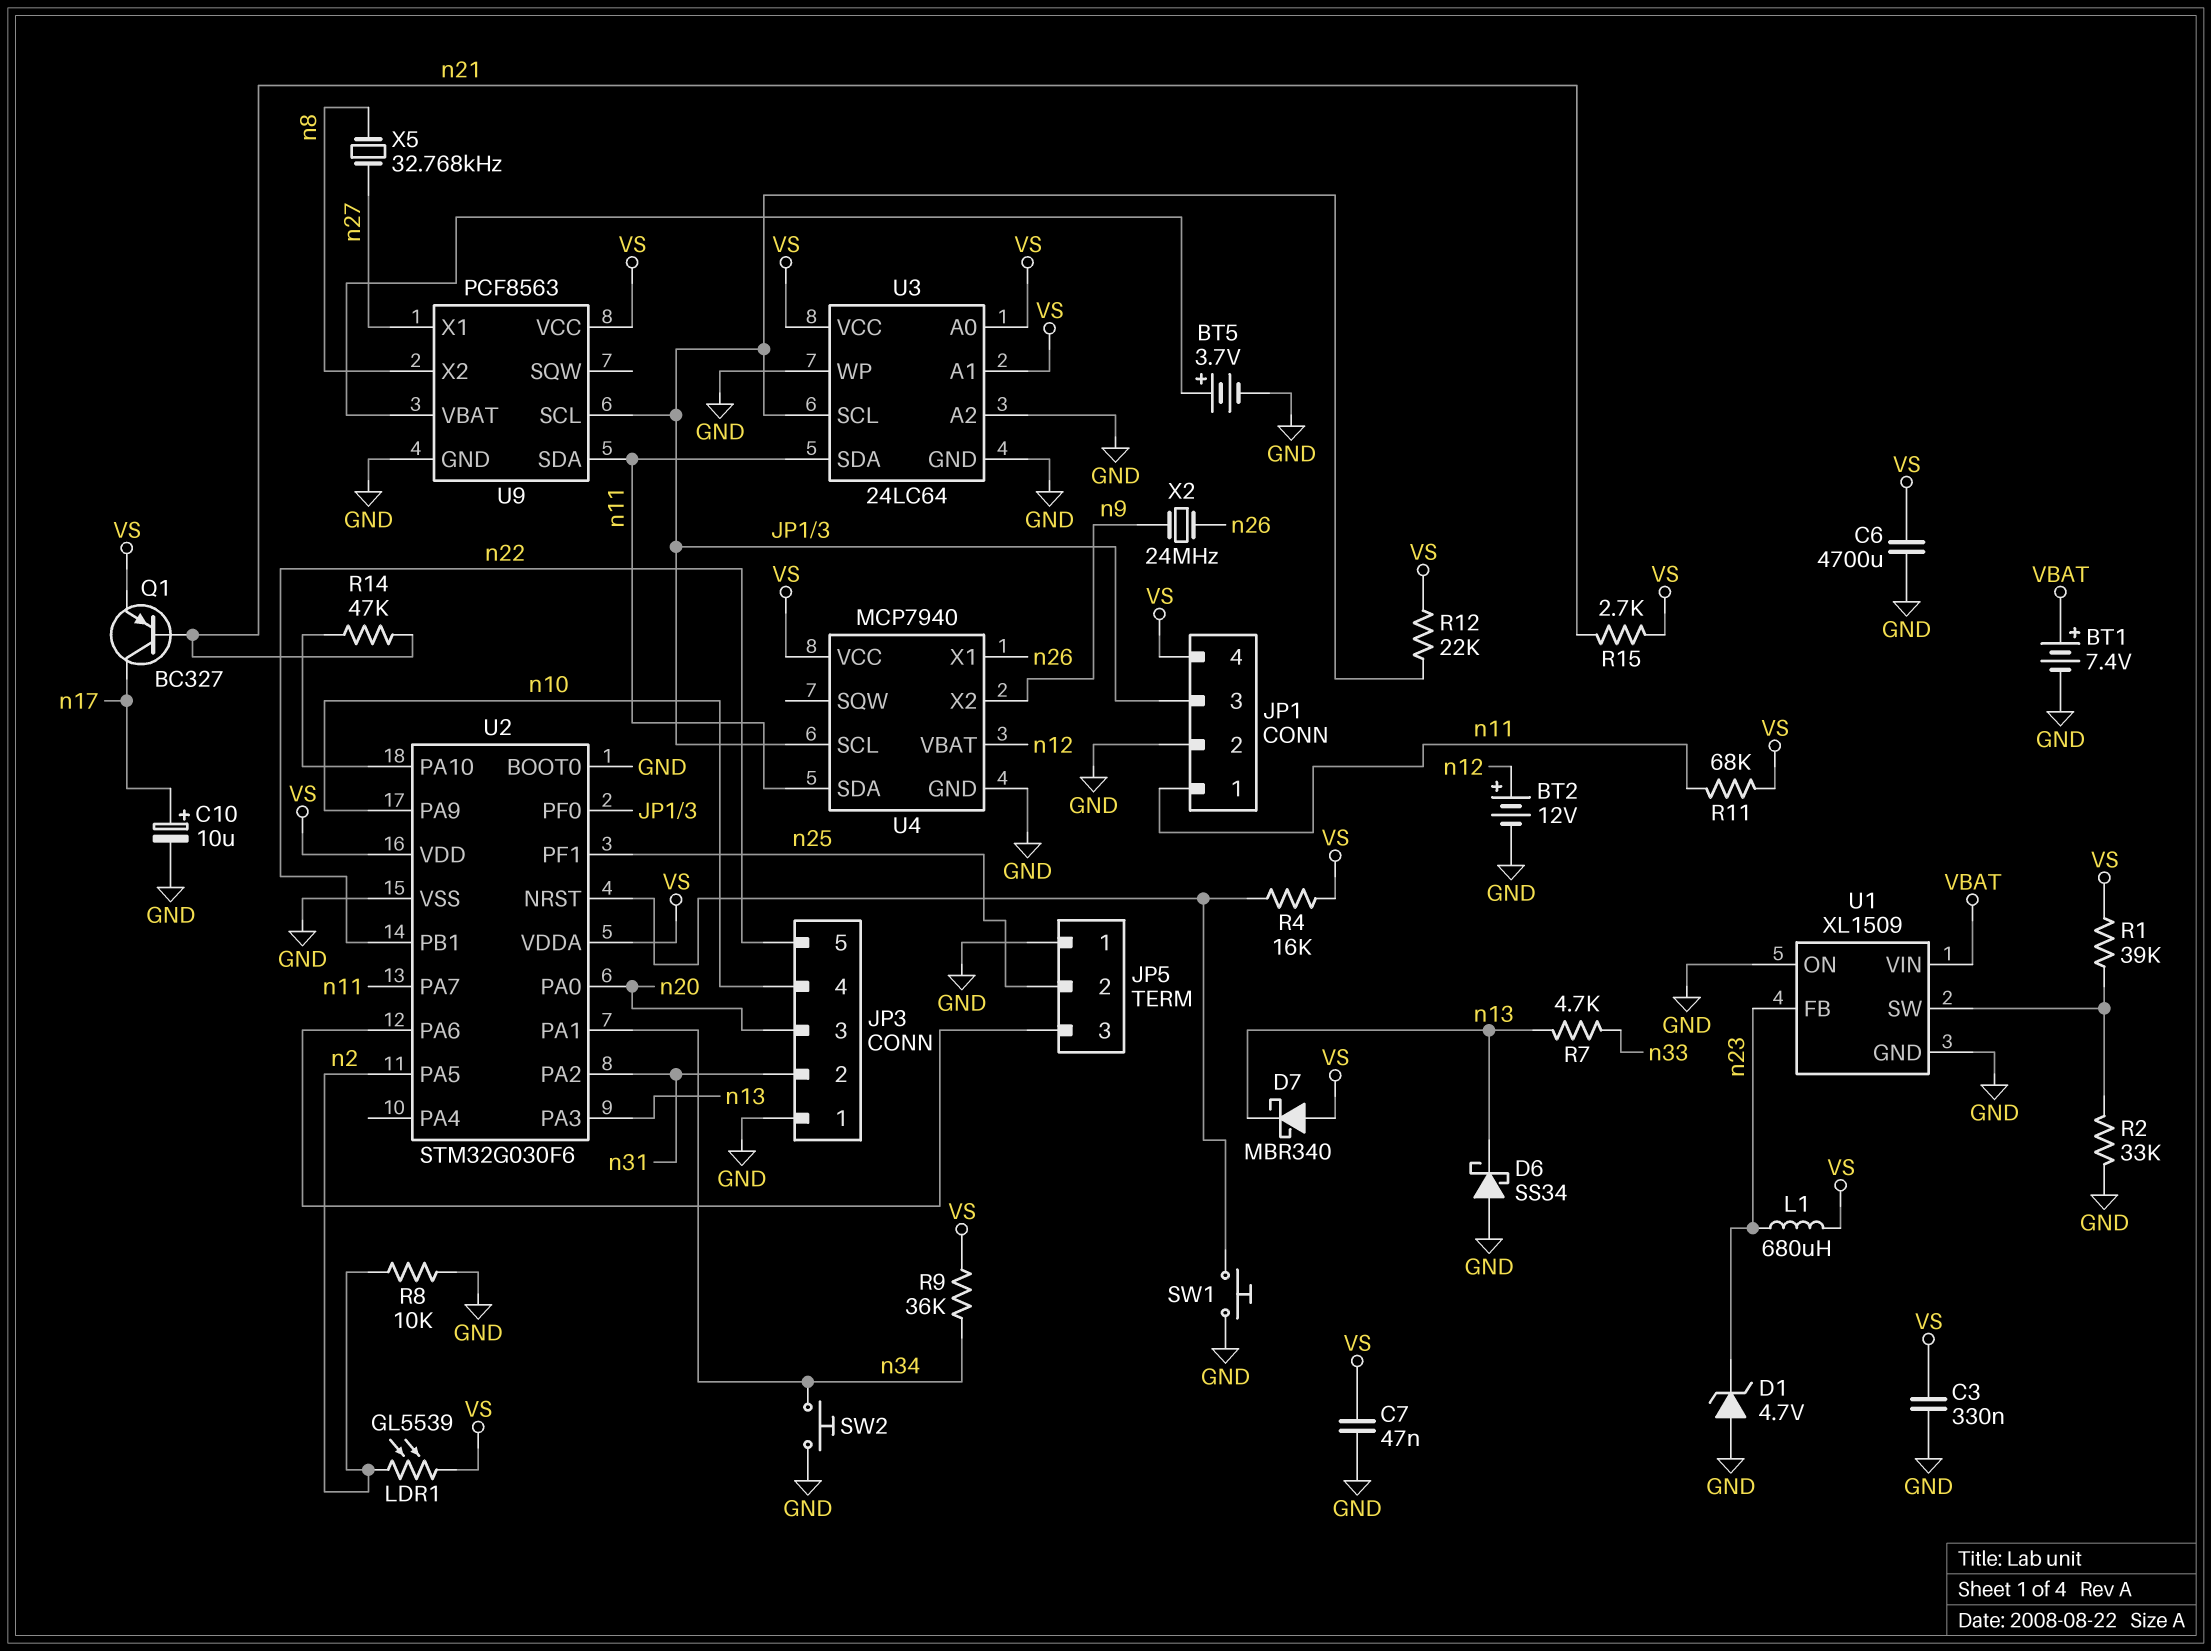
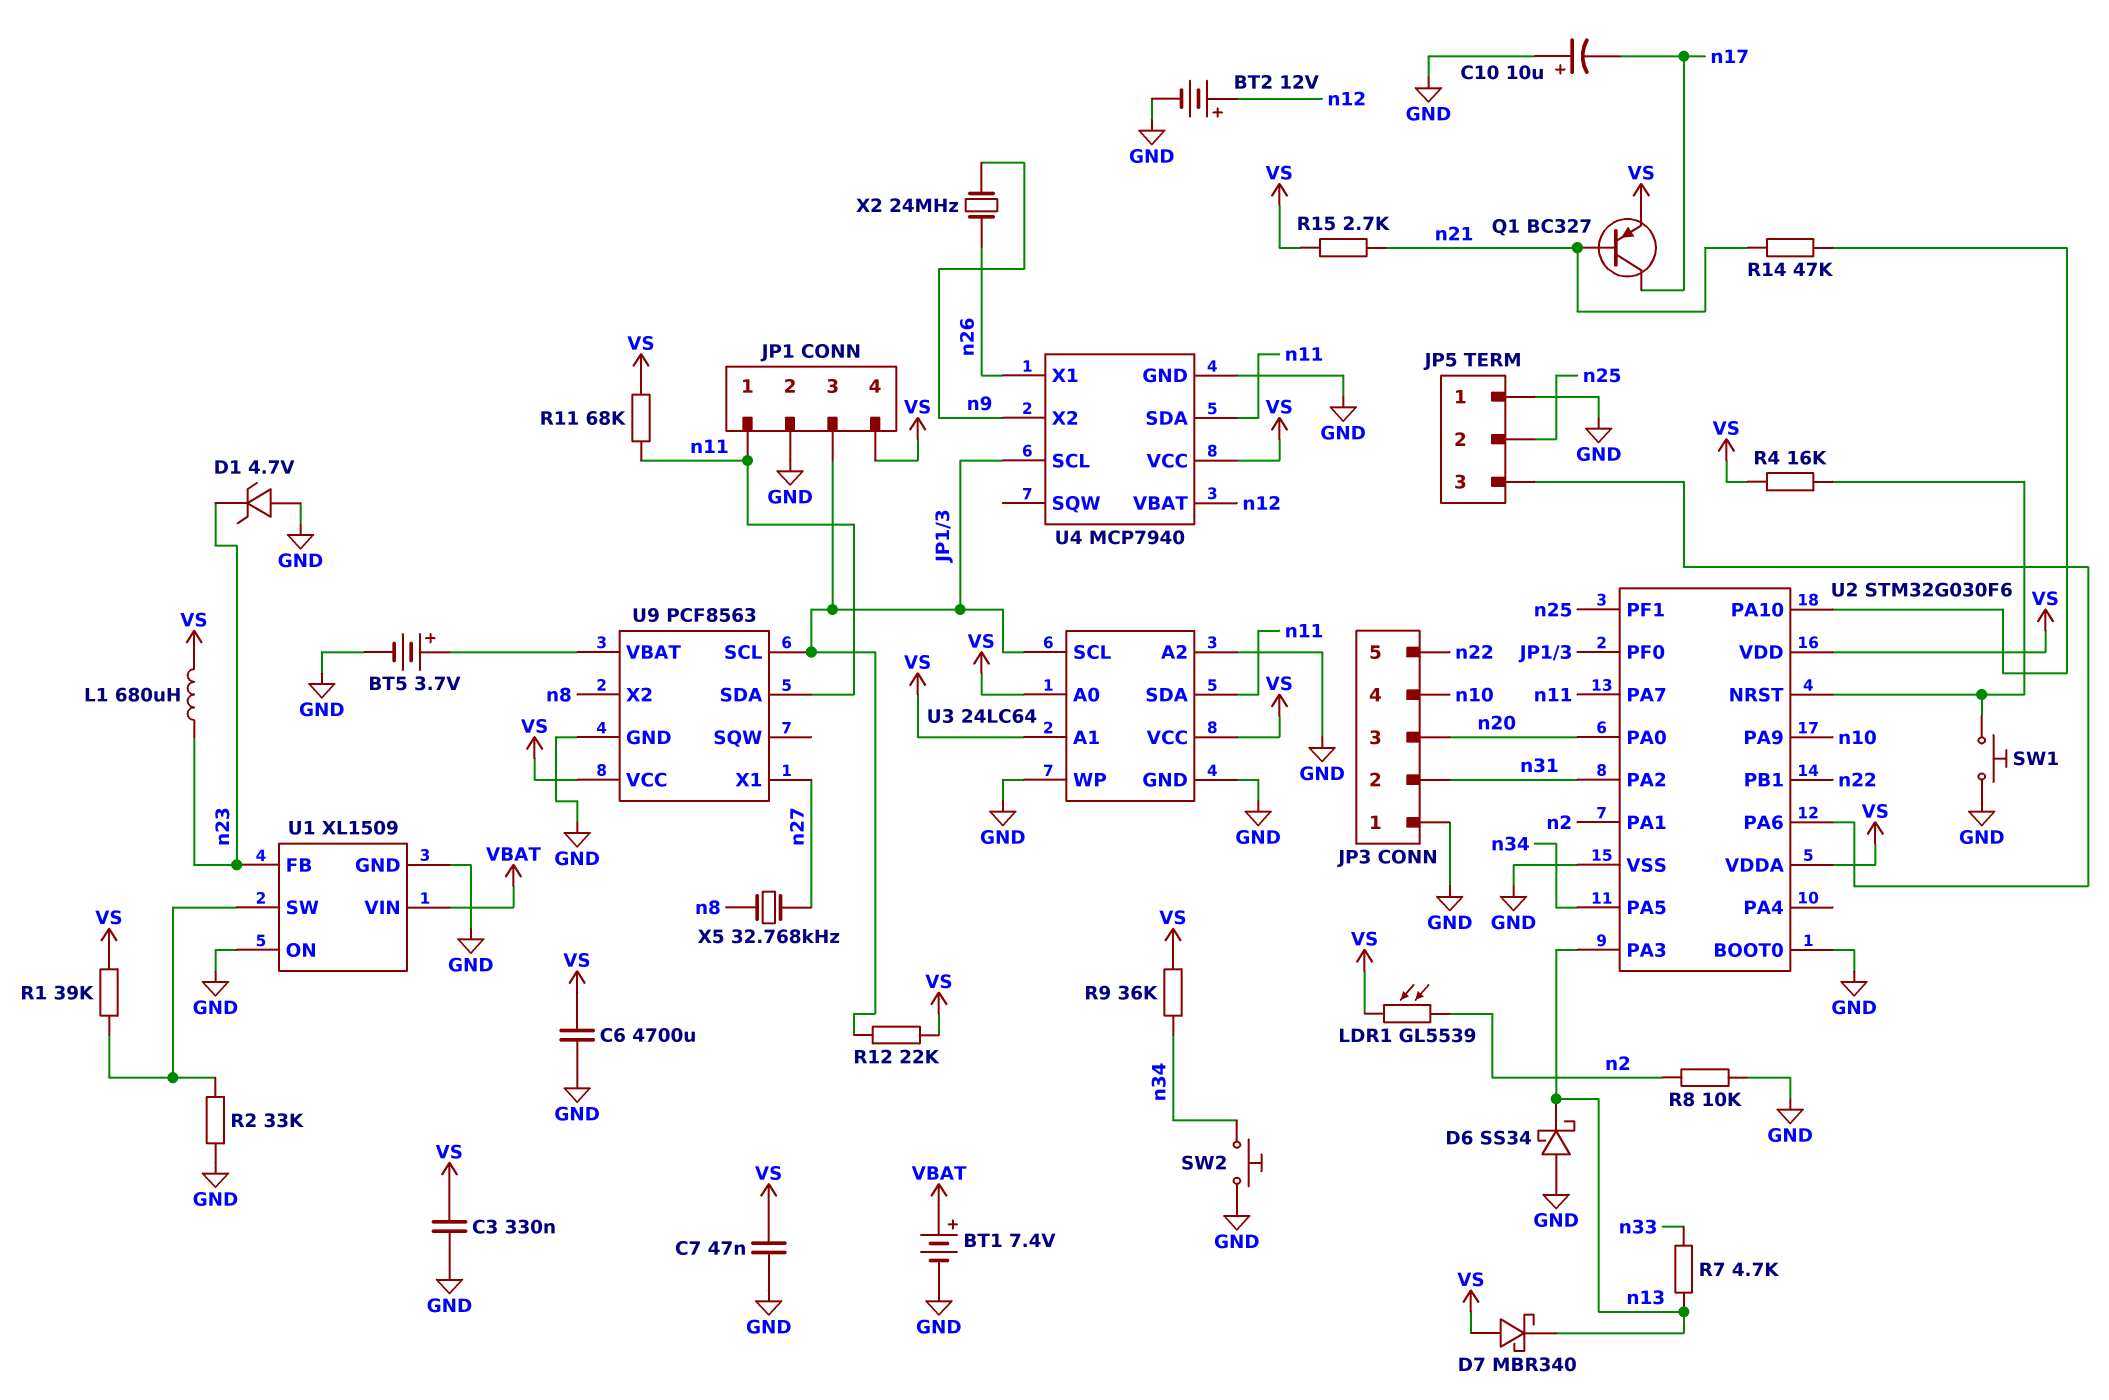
C10: 10uF (plus n17, minus GND) -> 10uF (plus GND, minus n17)
U2 pin PA1: n34 -> n2
U2 pin PA5: n2 -> n34

